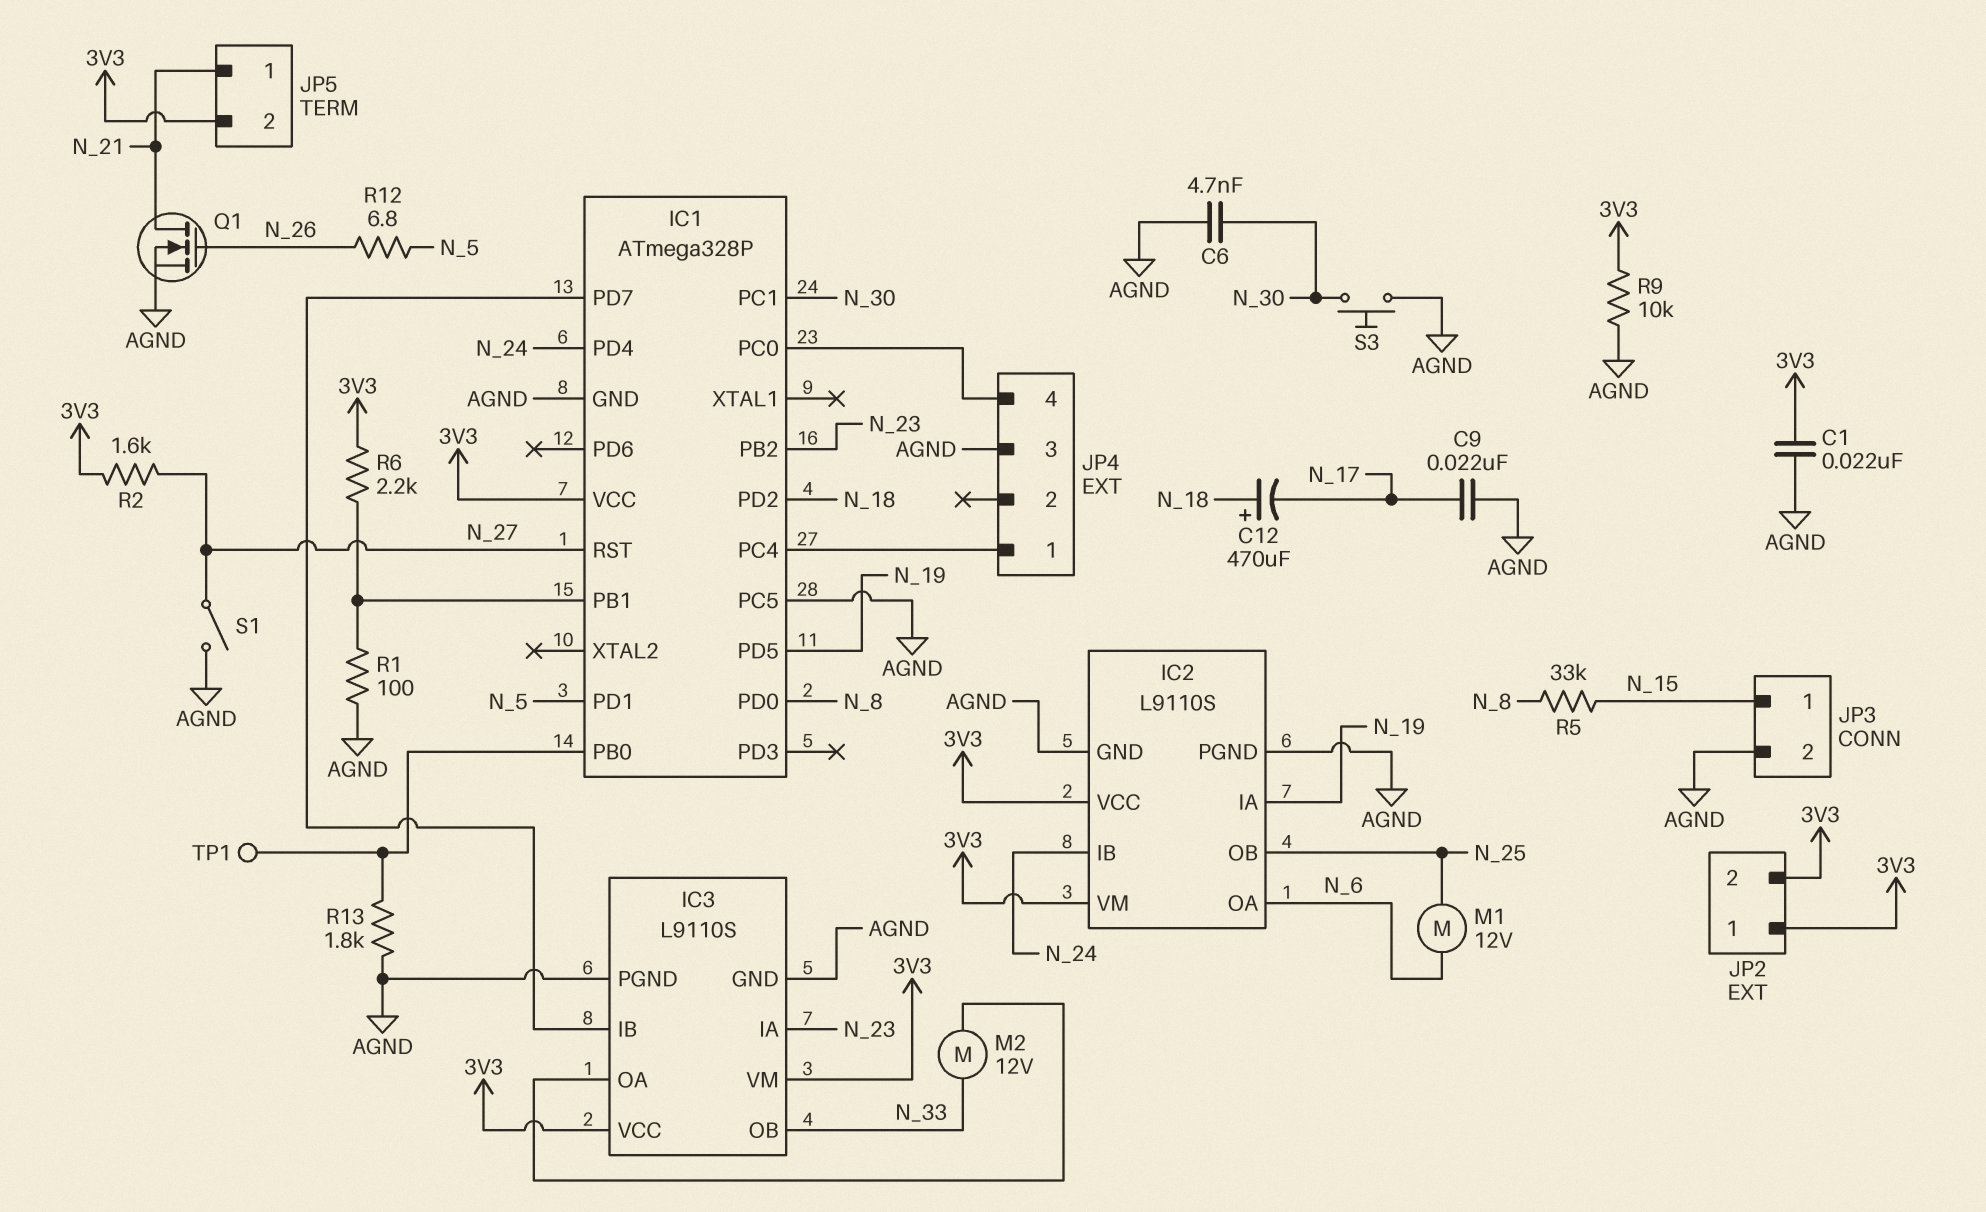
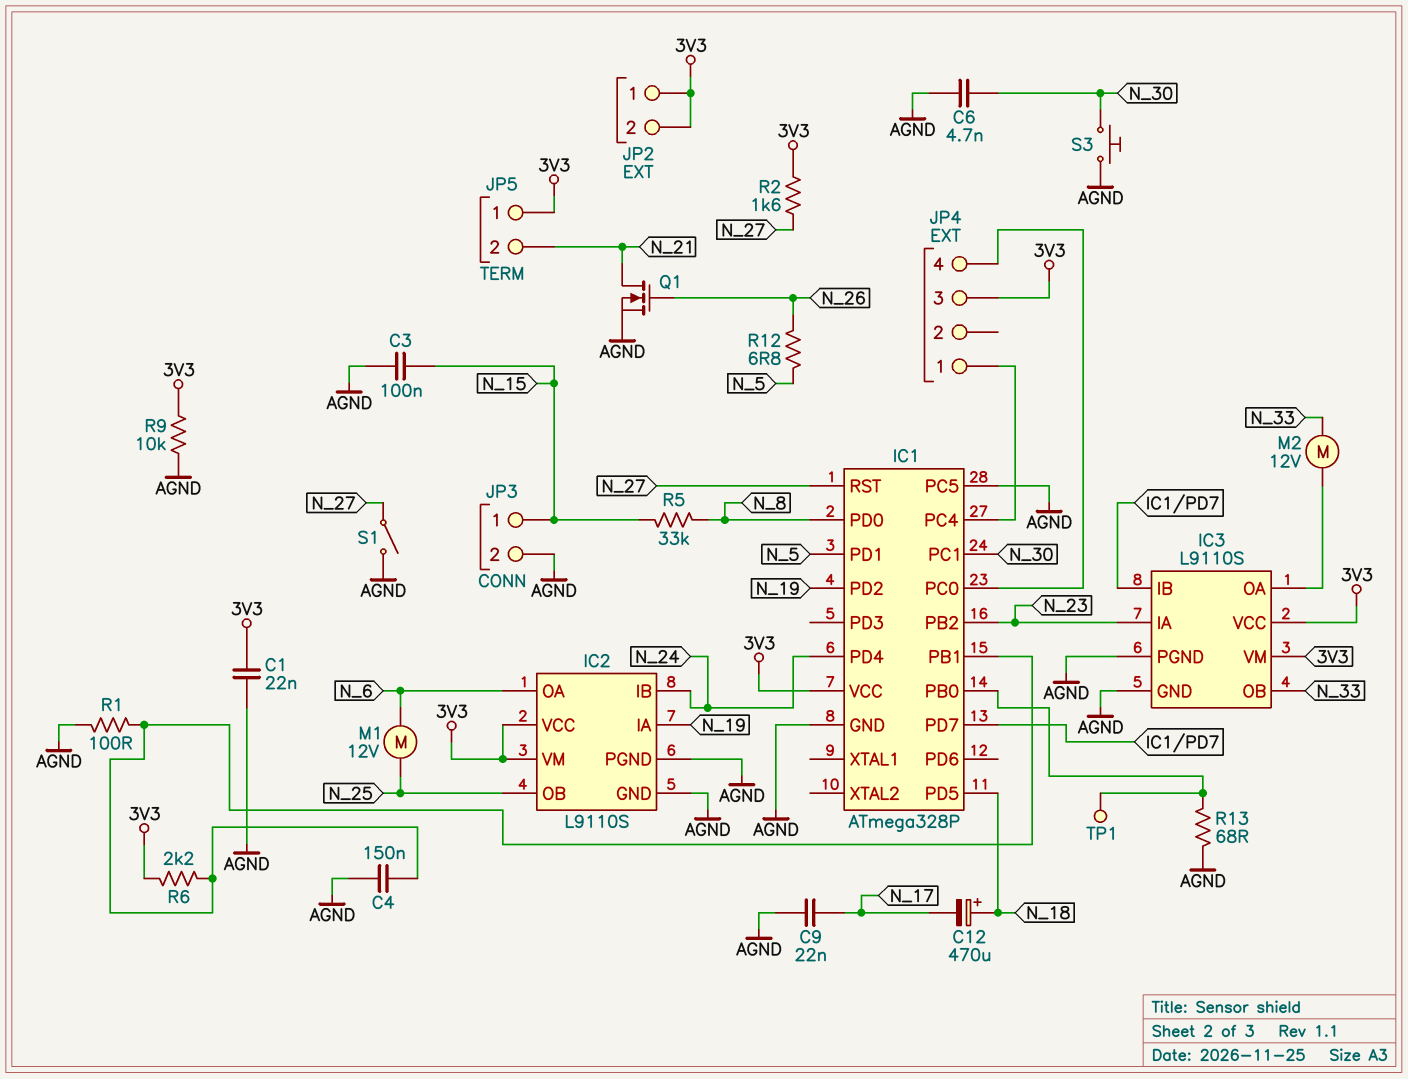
C3: none -> 100nF (AGND, N_15)
C4: none -> 150nF (AGND, IC1/PB1)
IC1 pin PD2: N_18 -> N_19
IC1 pin PD5: N_19 -> N_18
JP4 pin 3: AGND -> 3V3
JP5 pin 1: N_21 -> 3V3
JP5 pin 2: 3V3 -> N_21
R13: 1.8k (AGND, IC1/PB0) -> 68 (AGND, IC1/PB0)

